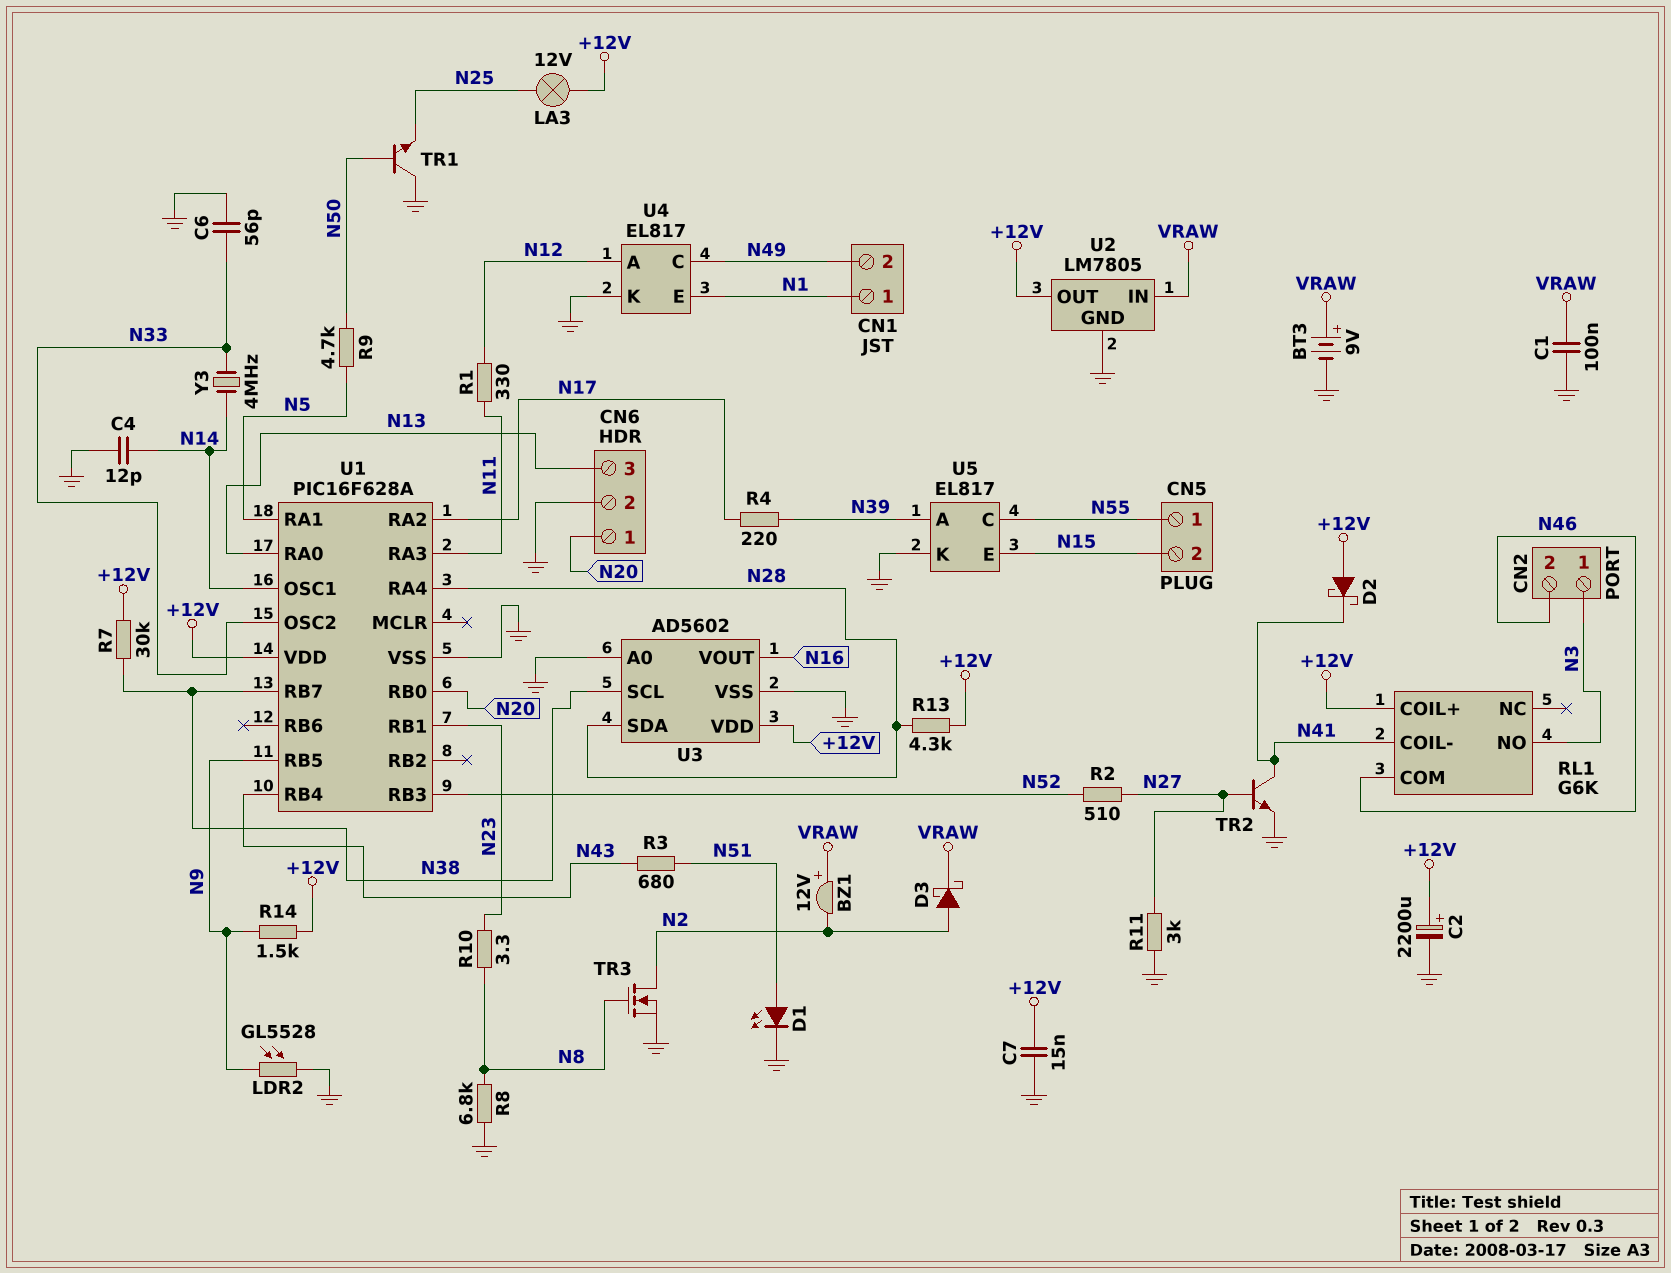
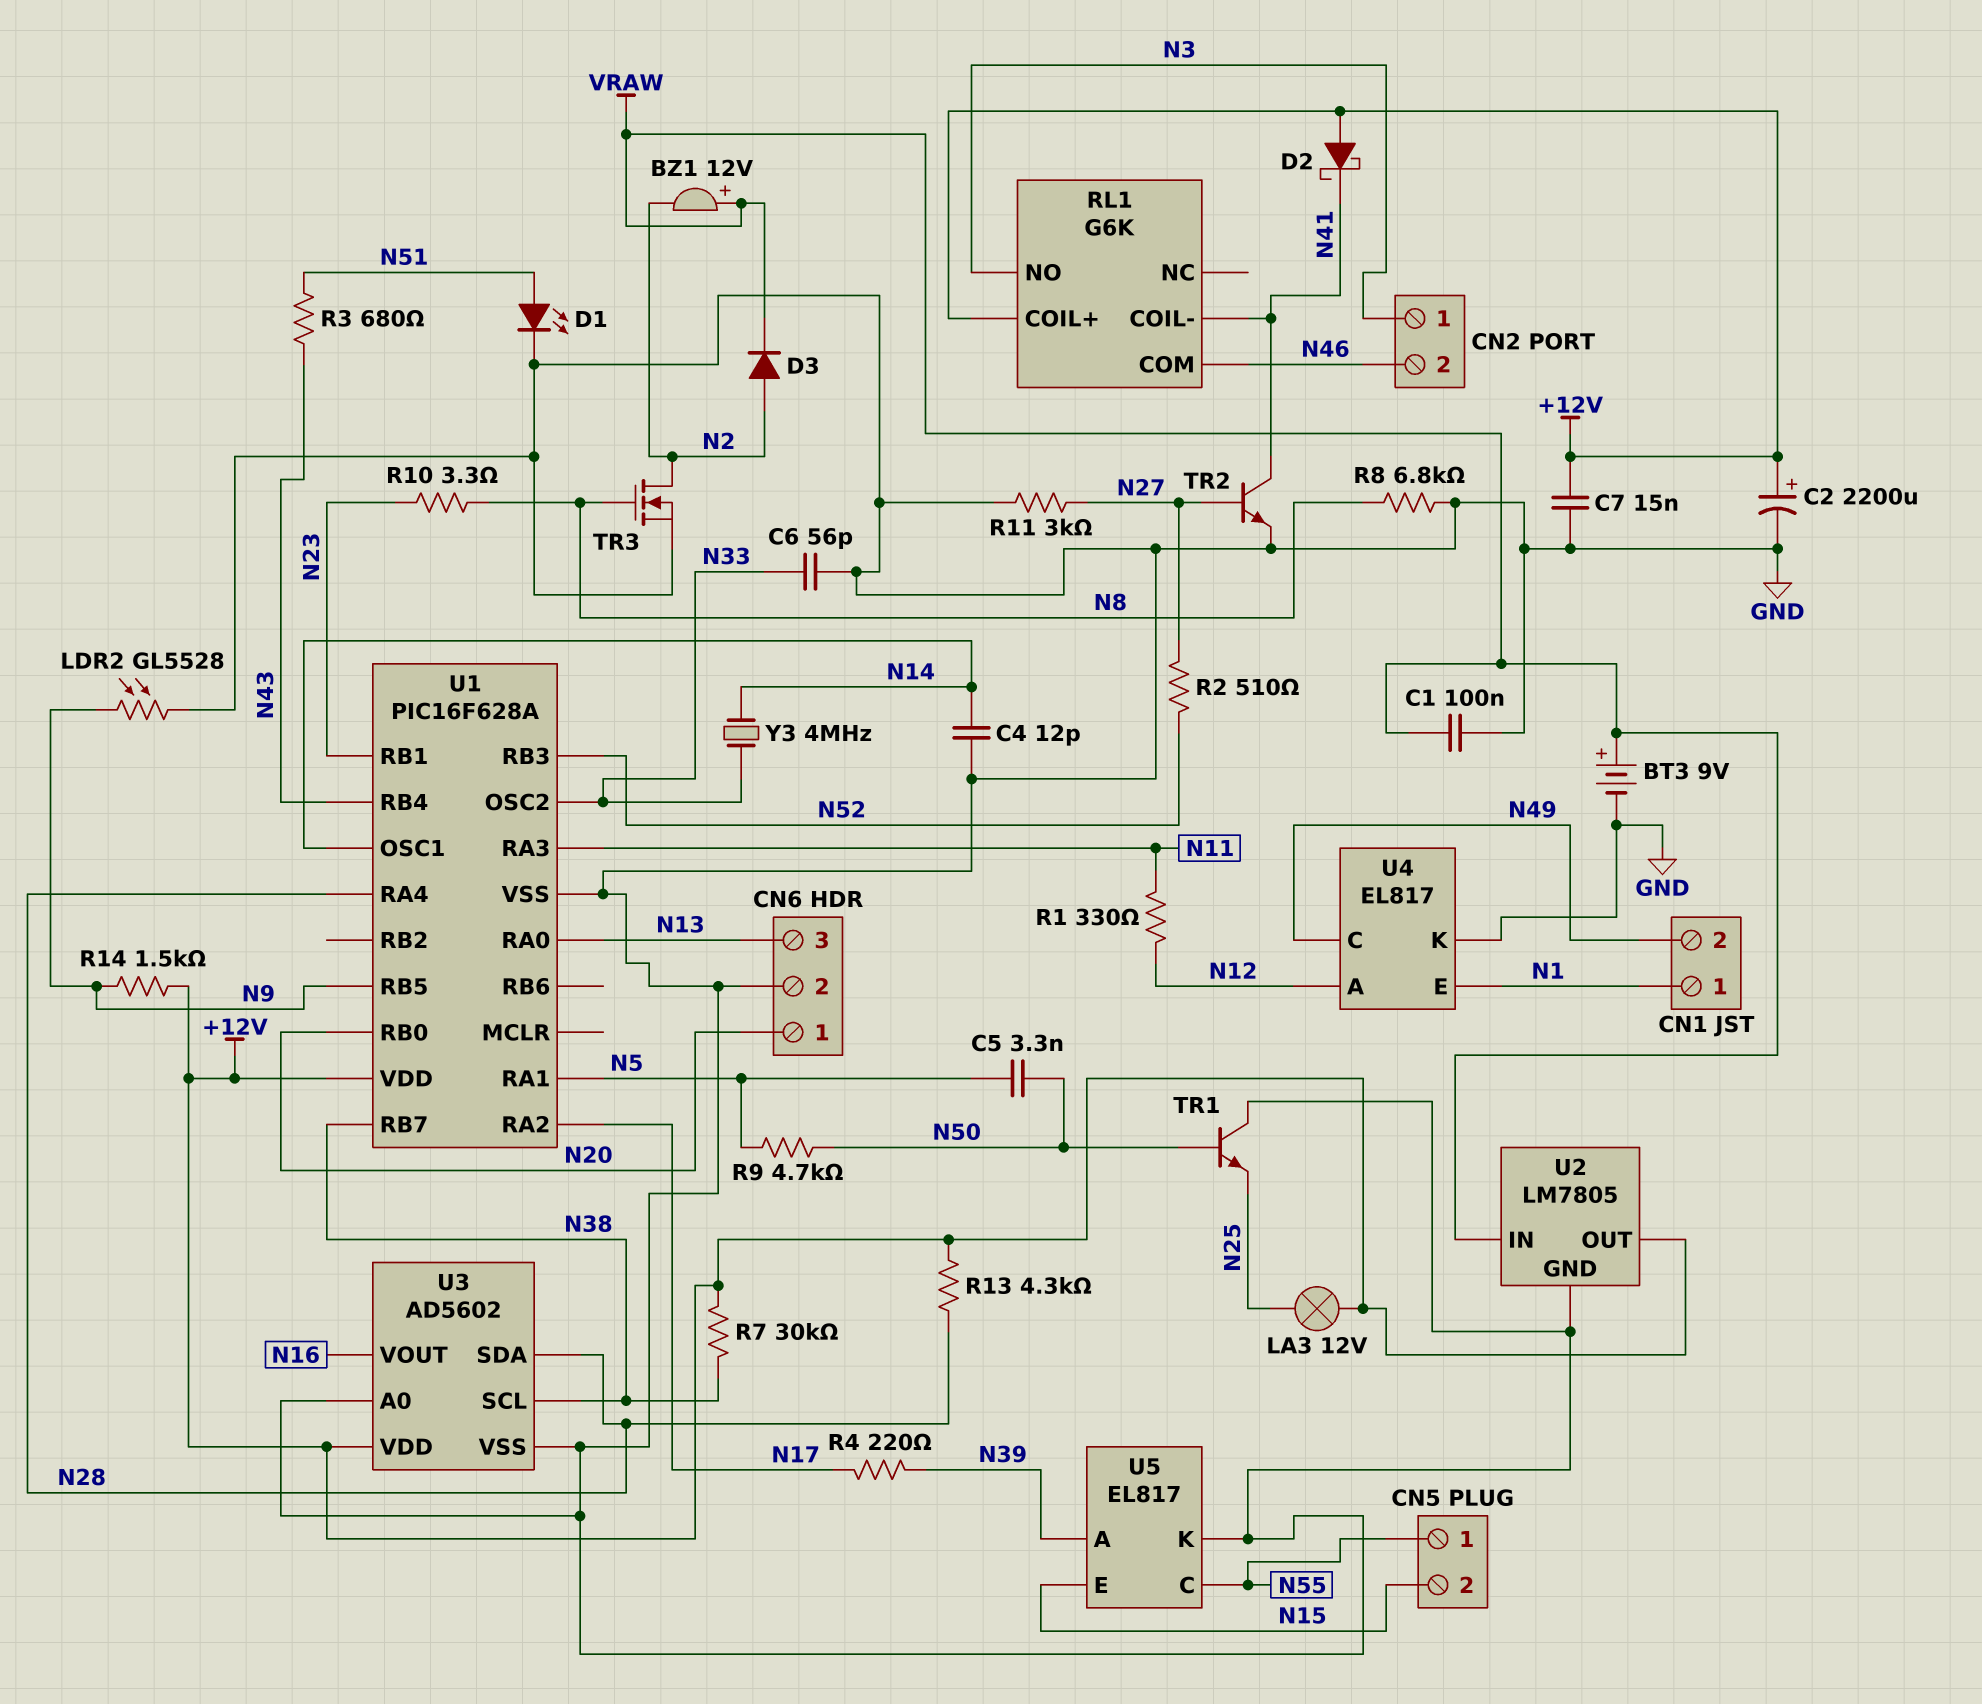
C5: none -> 3.3nF (N5, N50)
D3: schottky (A N2, K VRAW) -> diode (A N2, K VRAW)

